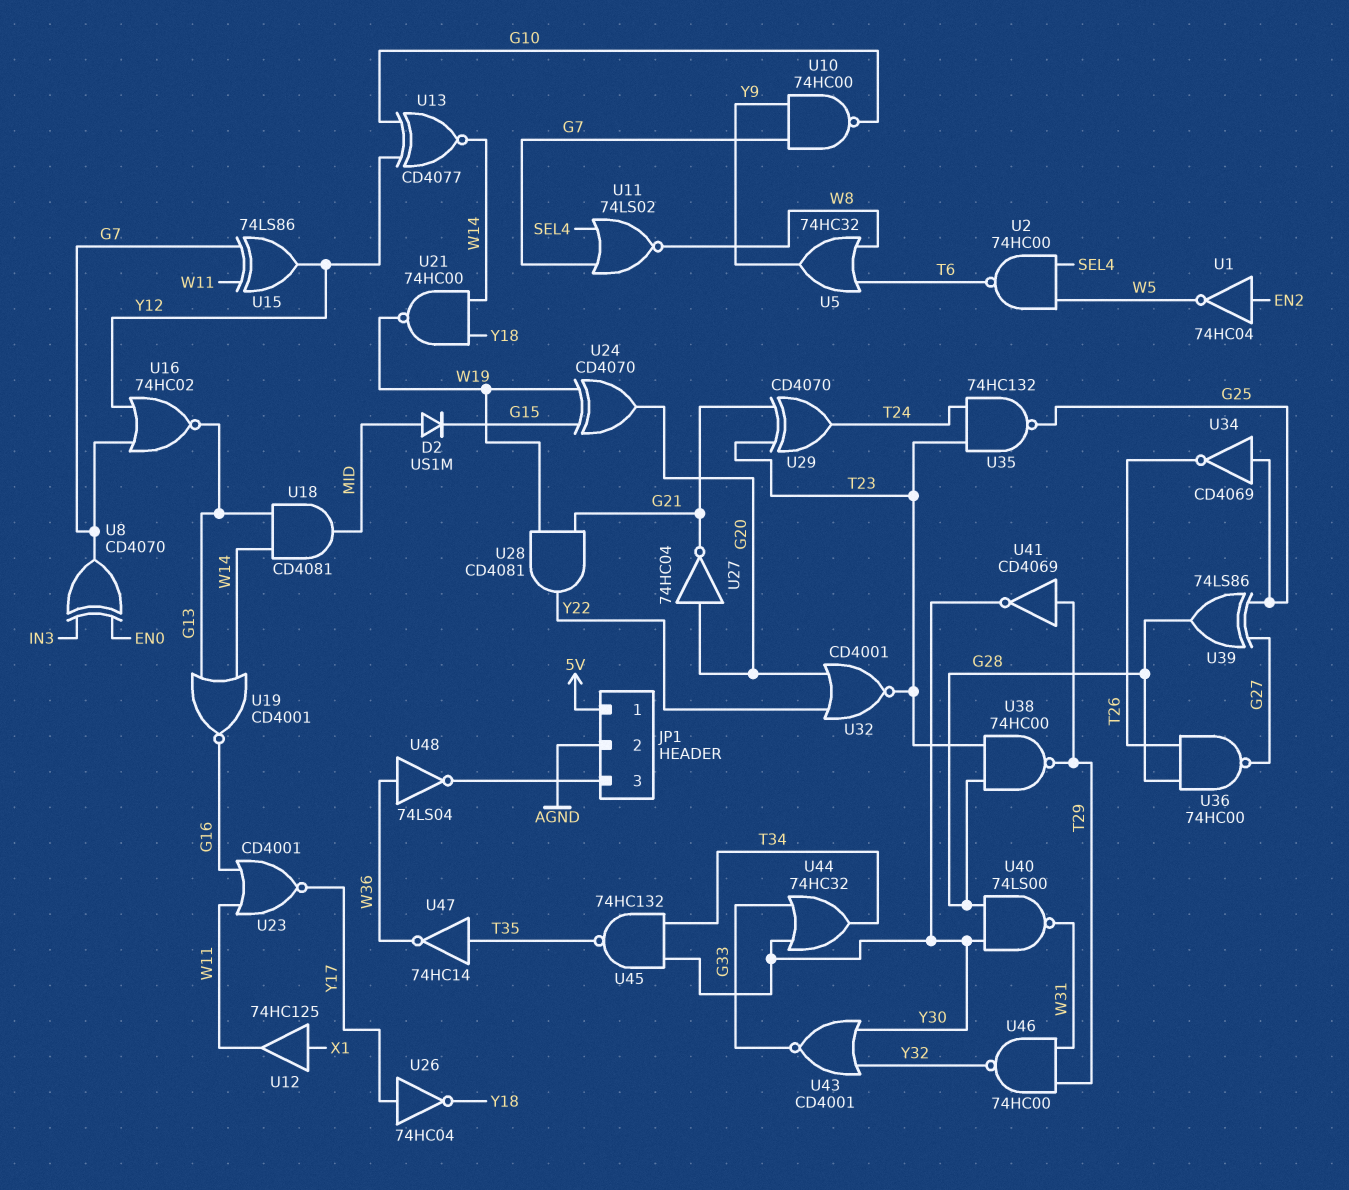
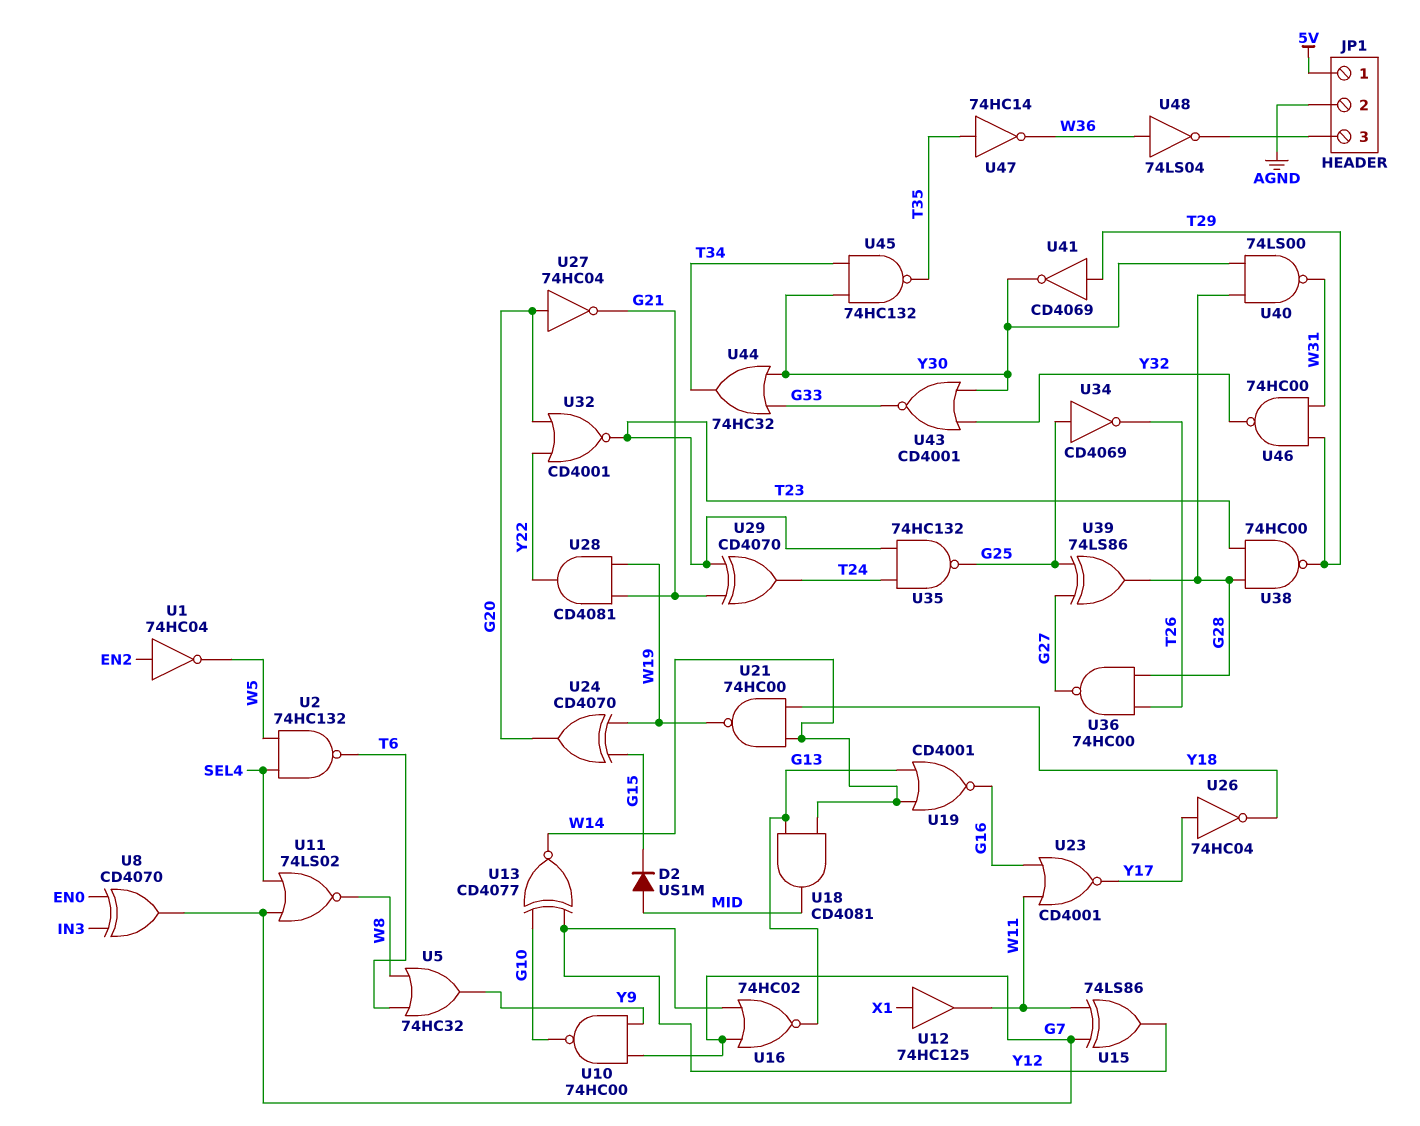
U2: NAND 74HC00 (in SEL4, in W5, out T6) -> NAND 74HC132 (in SEL4, in W5, out T6)

